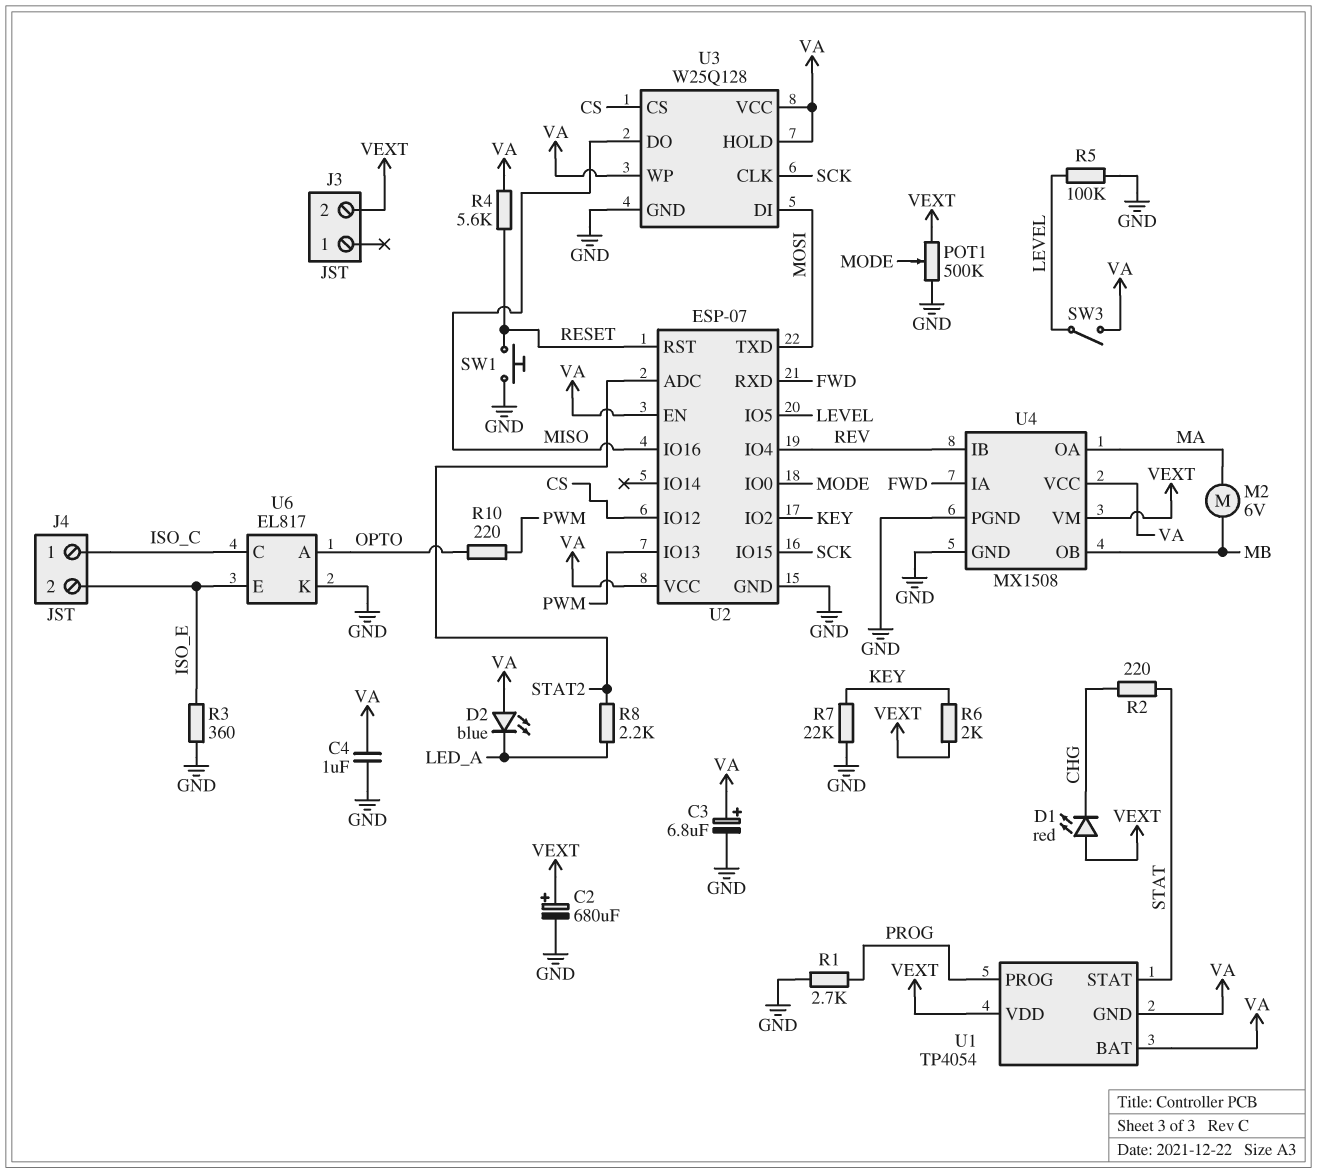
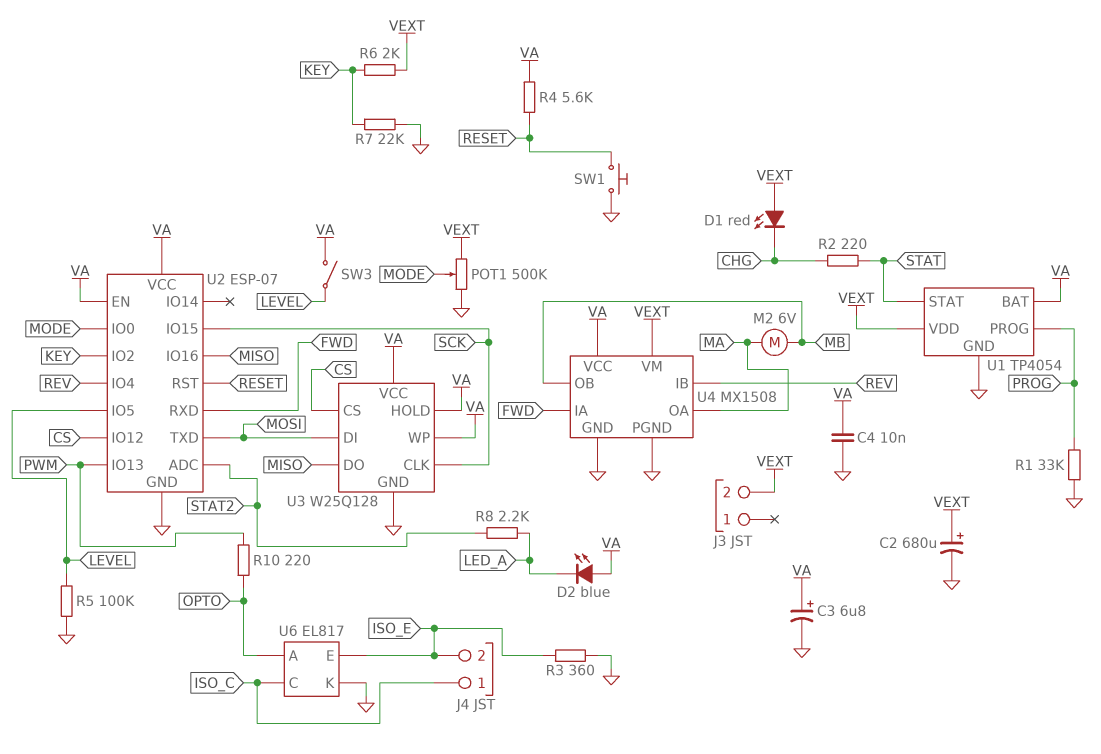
C4: 1uF (GND, VA) -> 10nF (GND, VA)
R1: 2.7k (GND, PROG) -> 33k (GND, PROG)
U1 pin GND: VA -> GND

